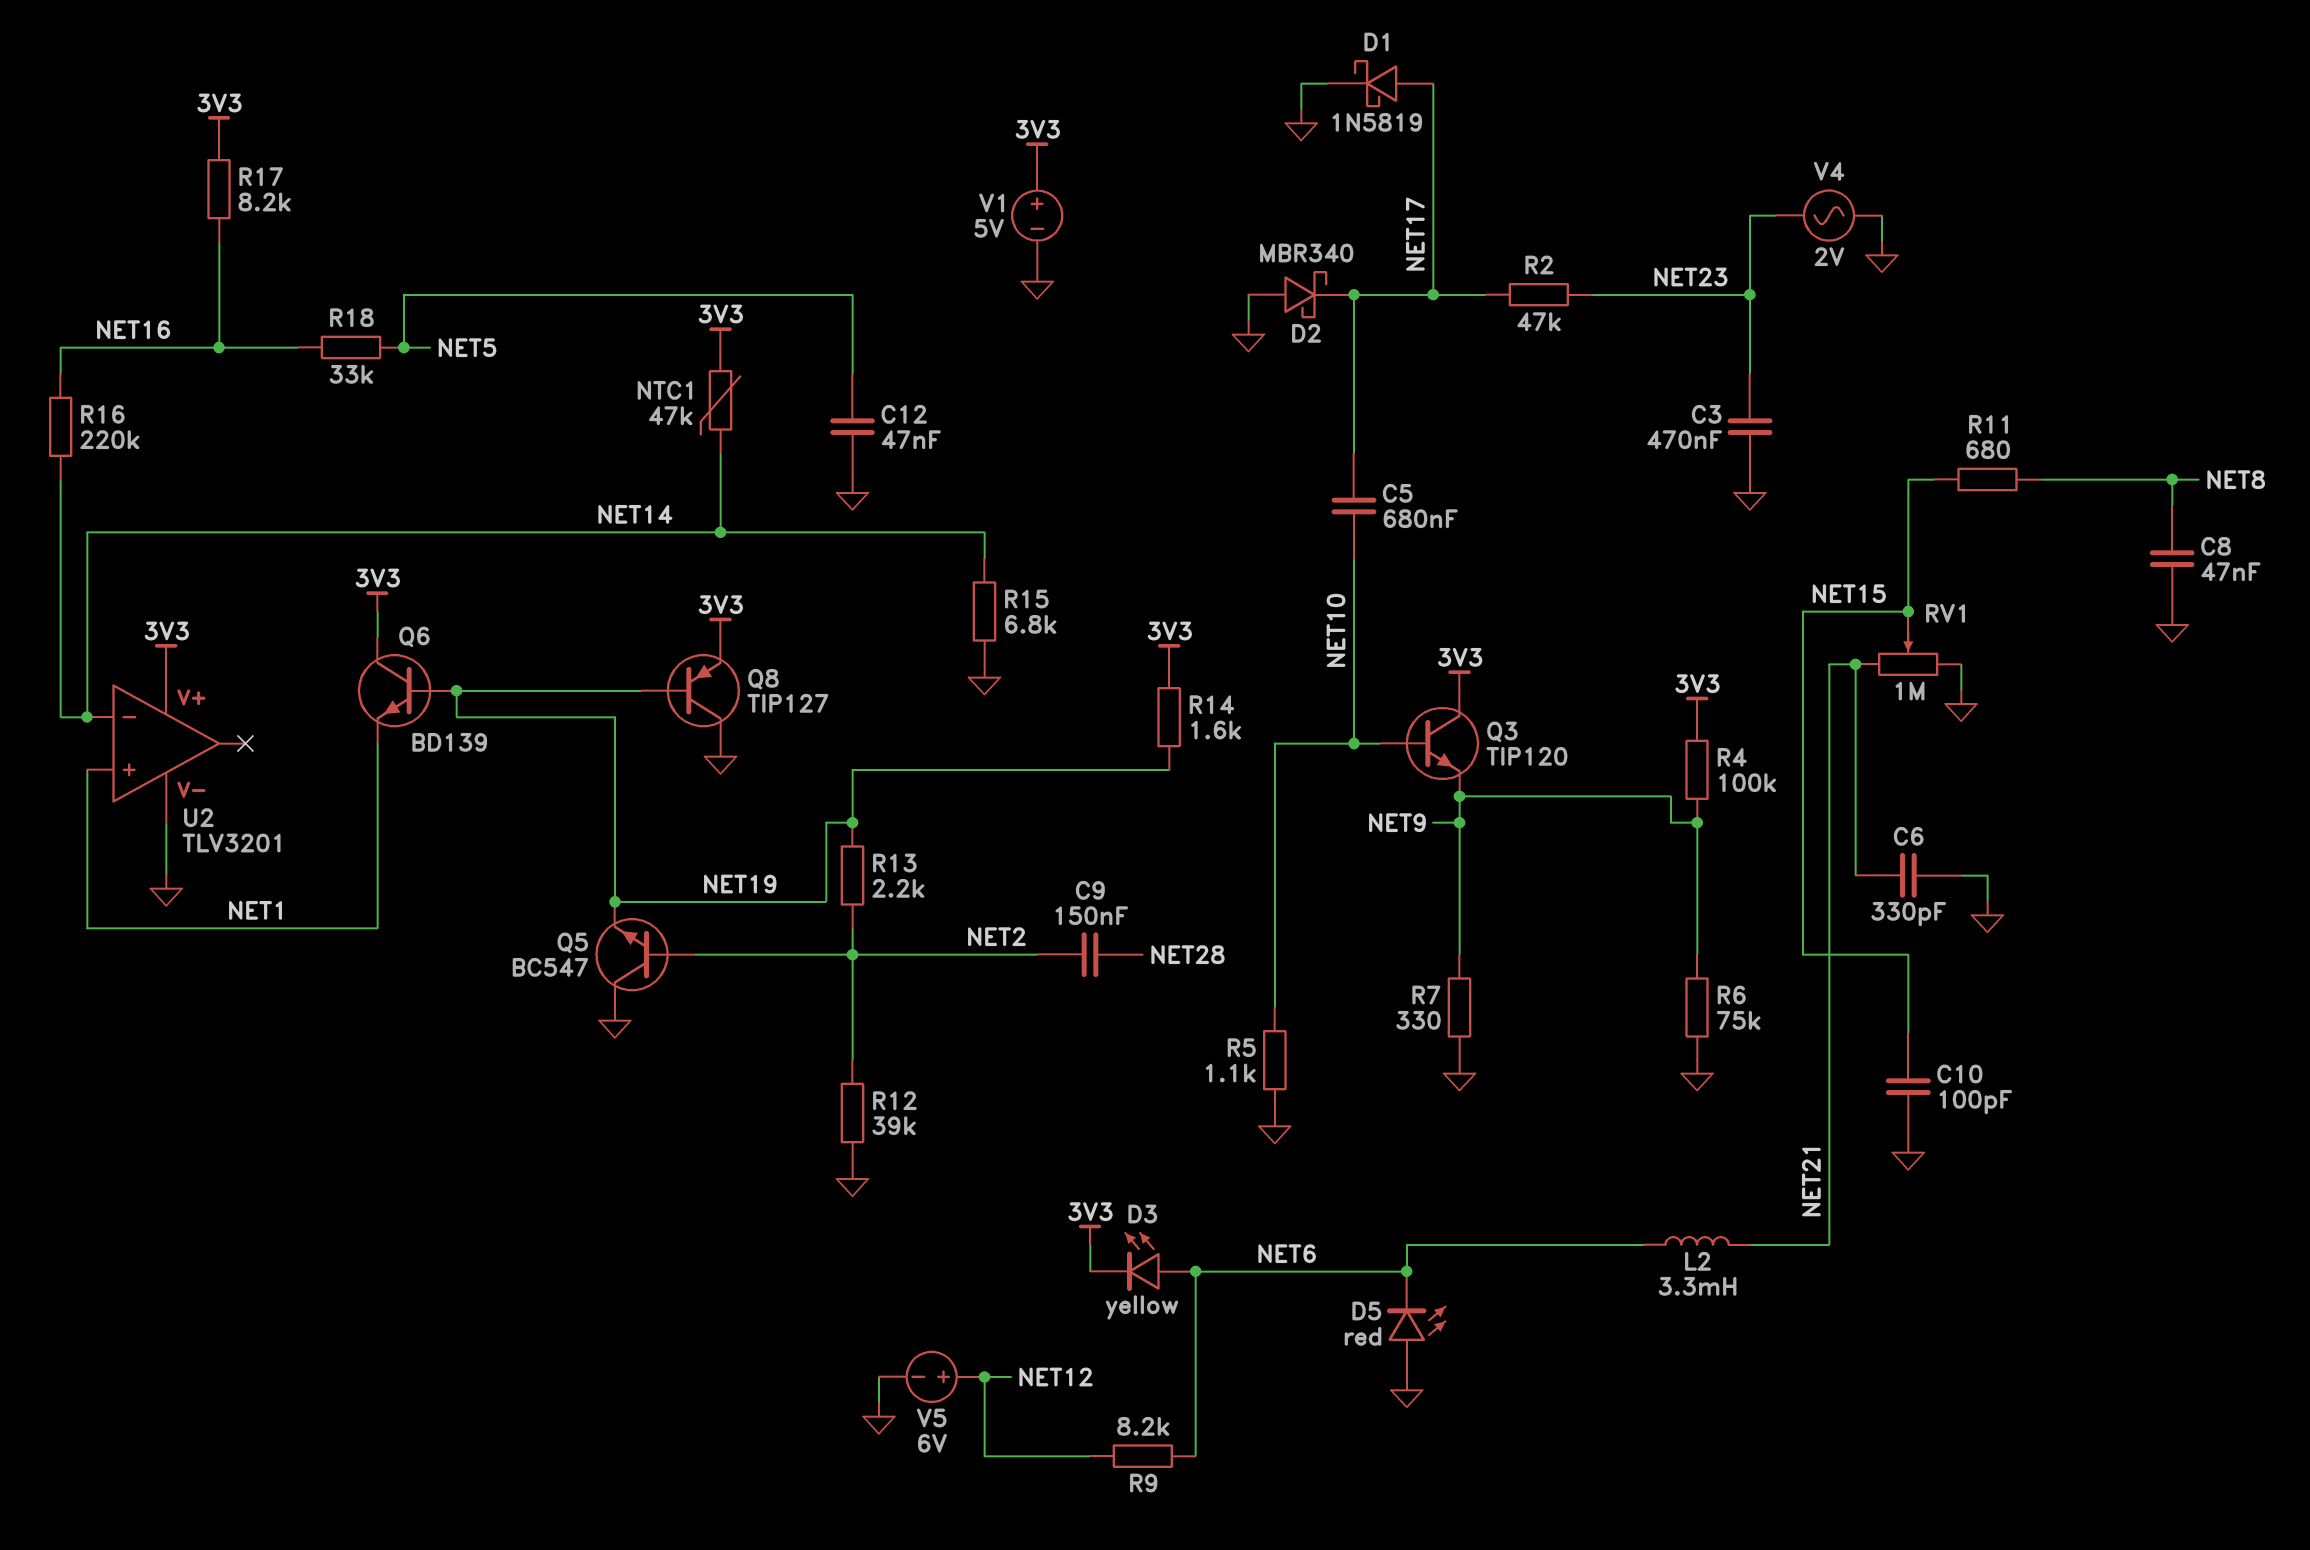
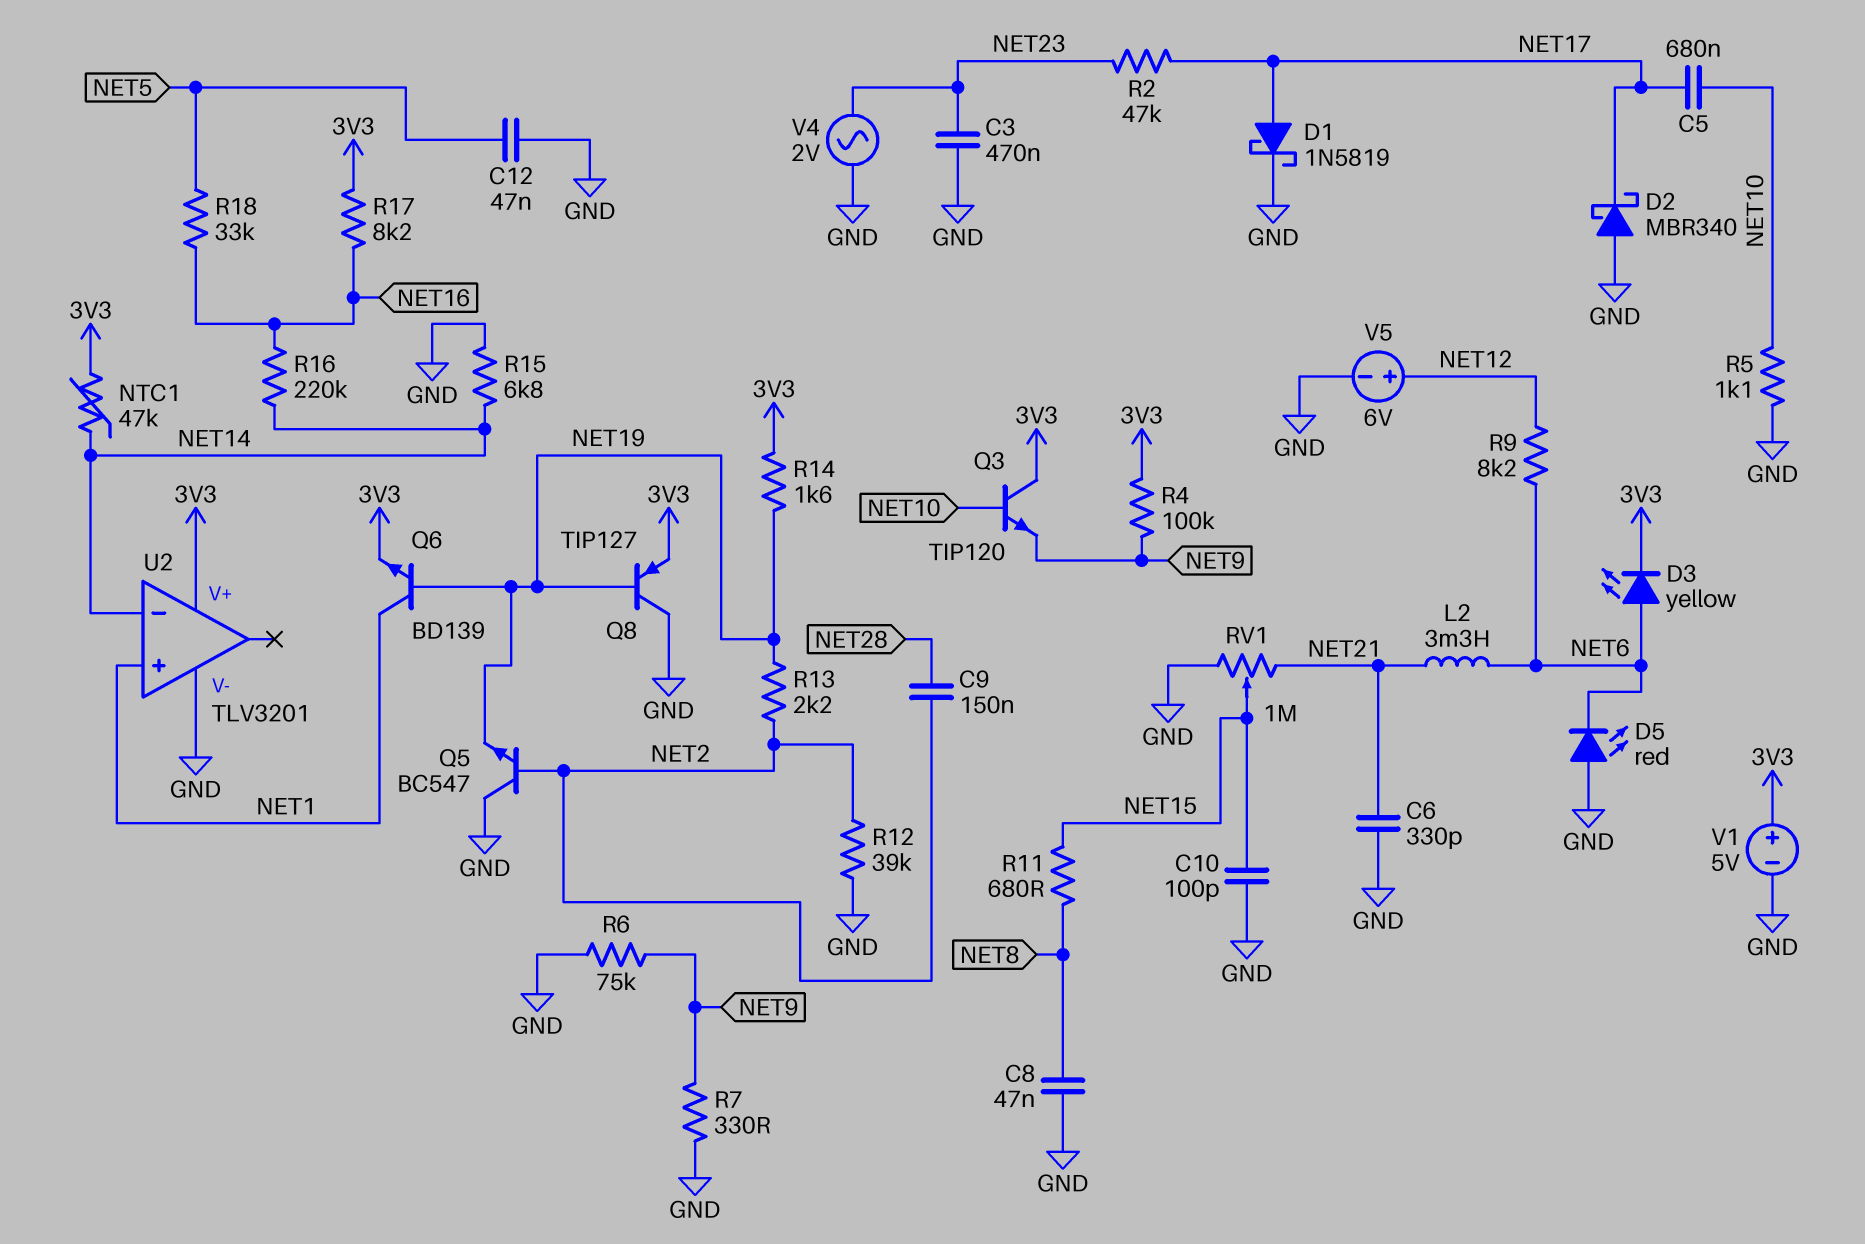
Q6: NPN BD139 (B NET19, C 3V3, E NET1) -> NPN BD139 (B NET19, C NET1, E 3V3)

